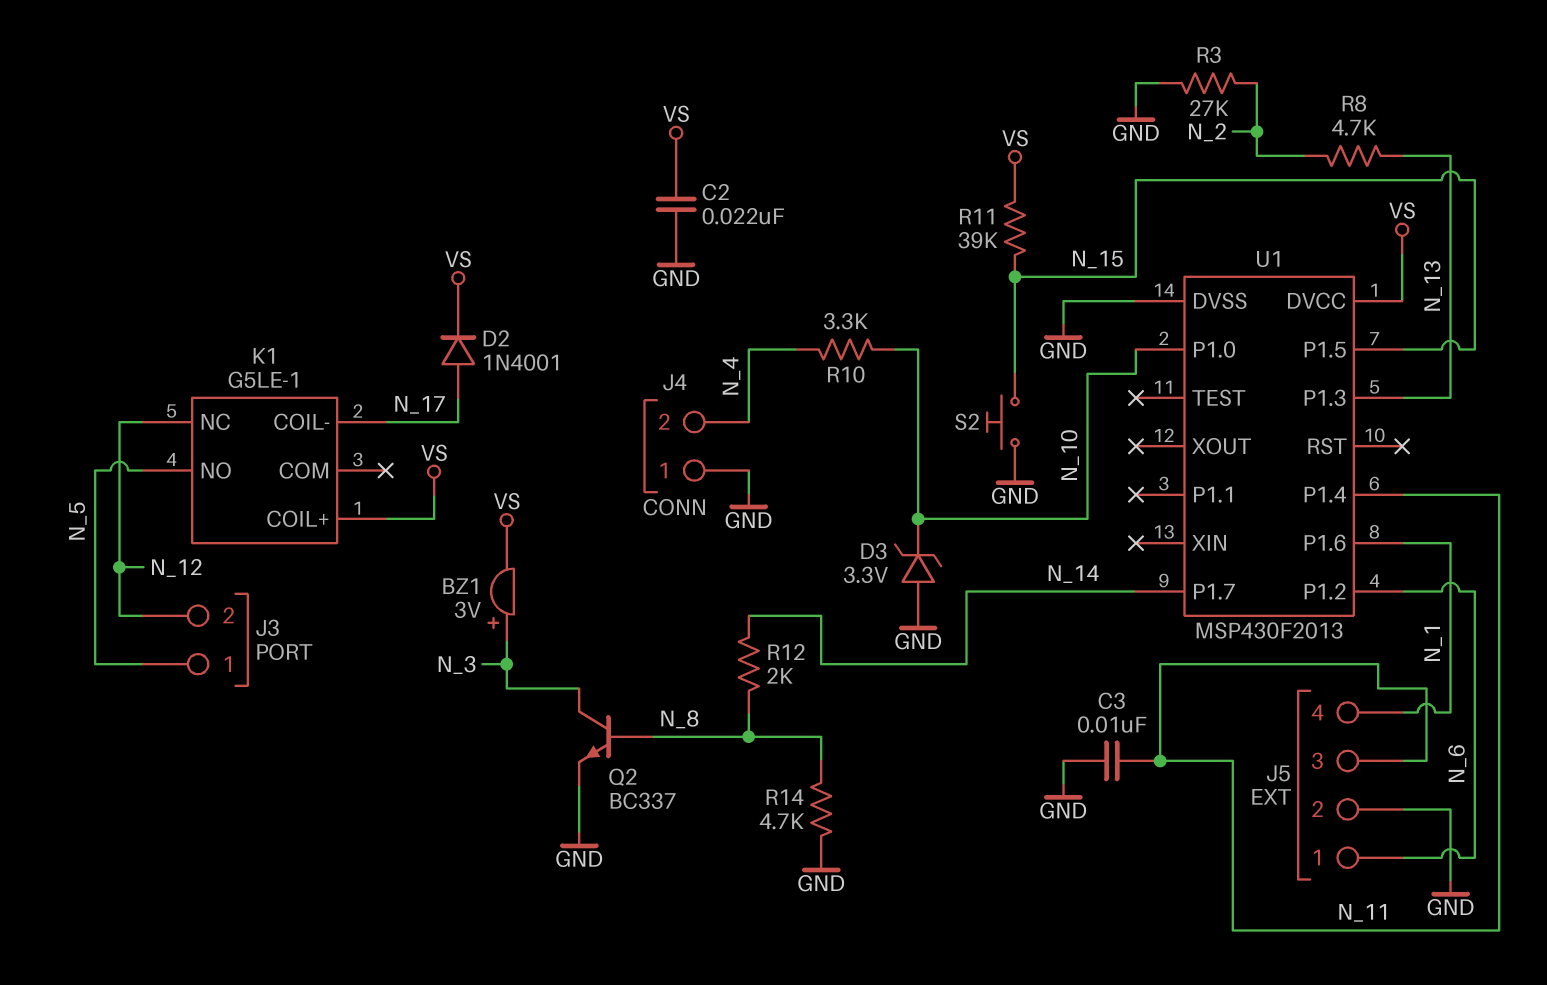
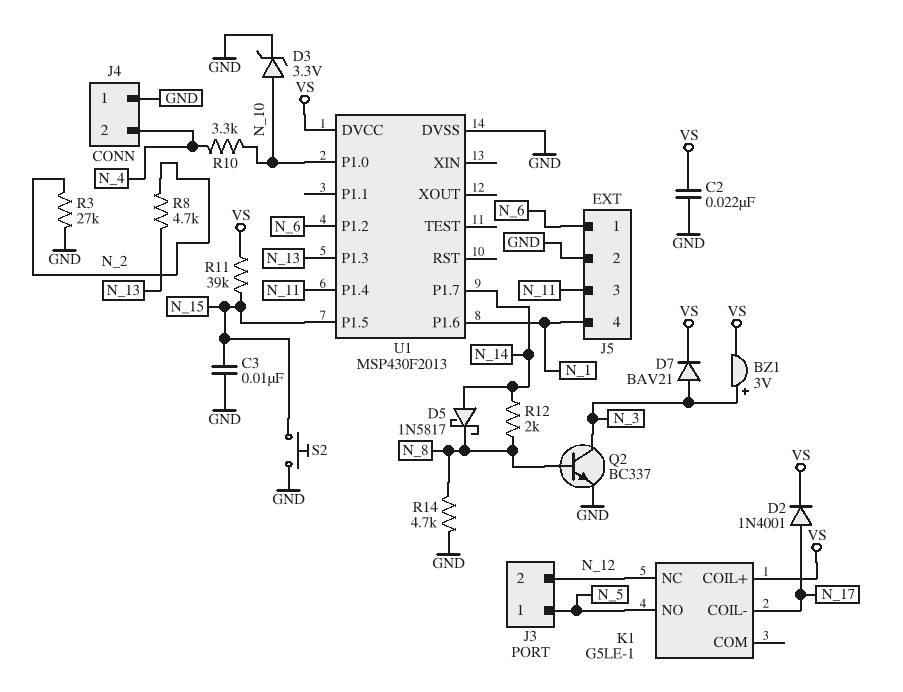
C3: 10nF (GND, N_11) -> 10nF (GND, N_15)
D3: zener 3.3V (A GND, K N_10) -> zener 3.3V (A N_10, K GND)
D5: none -> schottky 1N5817 (A N_14, K N_8)
D7: none -> diode BAV21 (A N_3, K VS)

